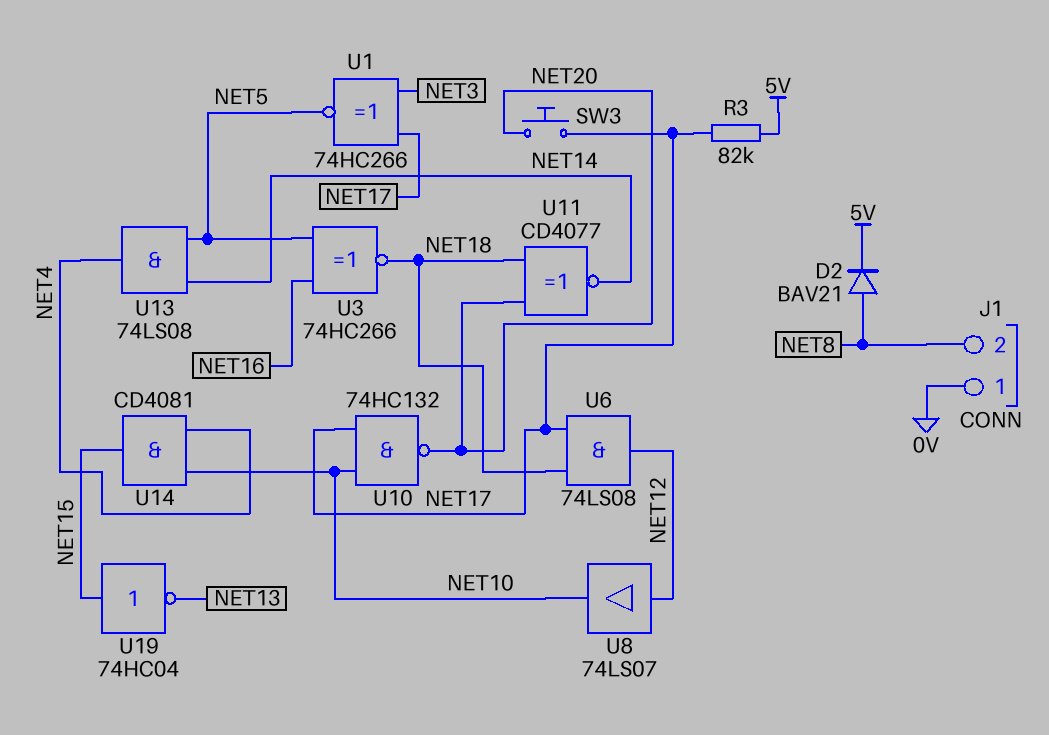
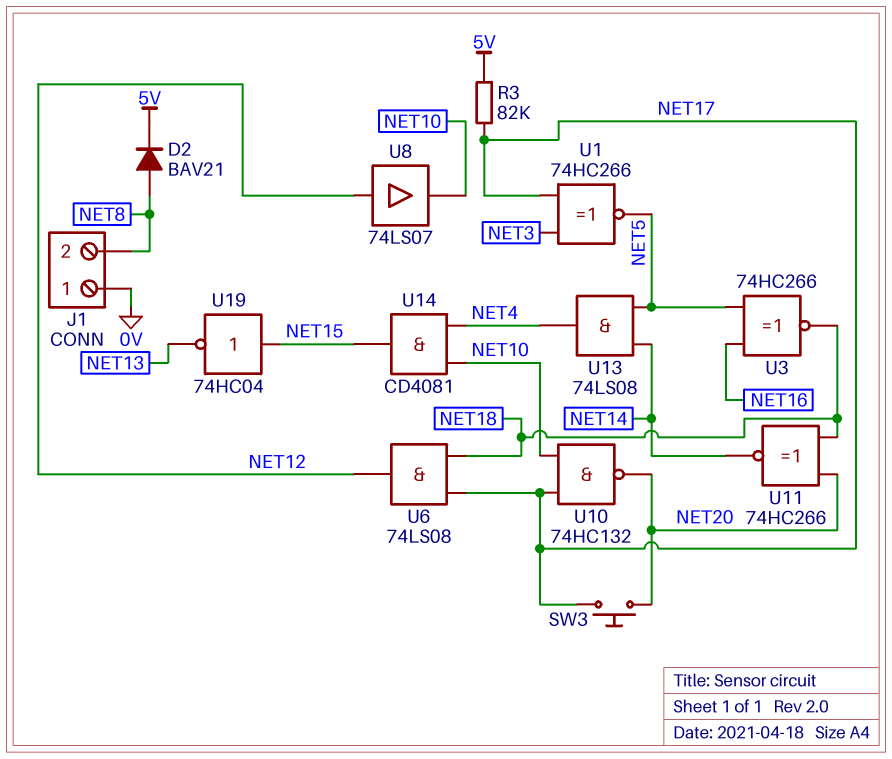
U11: XNOR CD4077 (in NET18, in NET20, out NET14) -> XNOR 74HC266 (in NET18, in NET20, out NET14)

